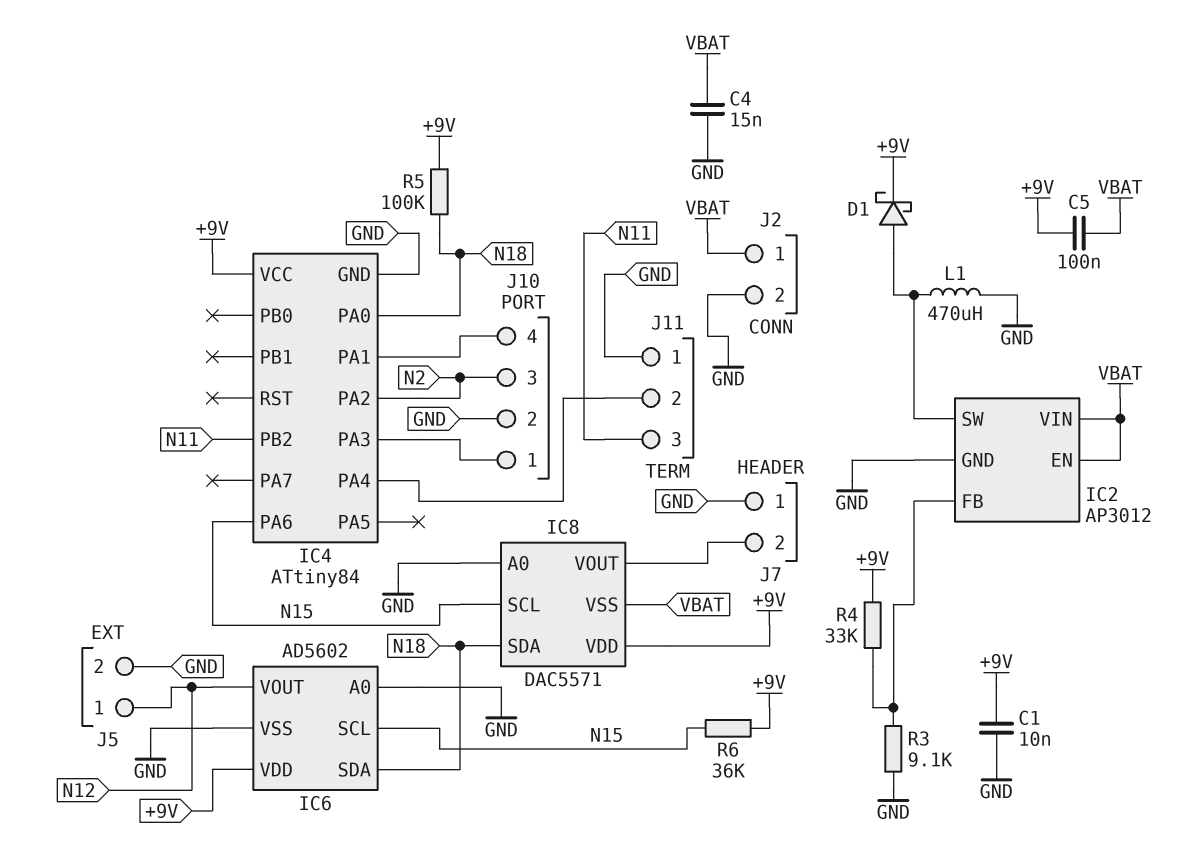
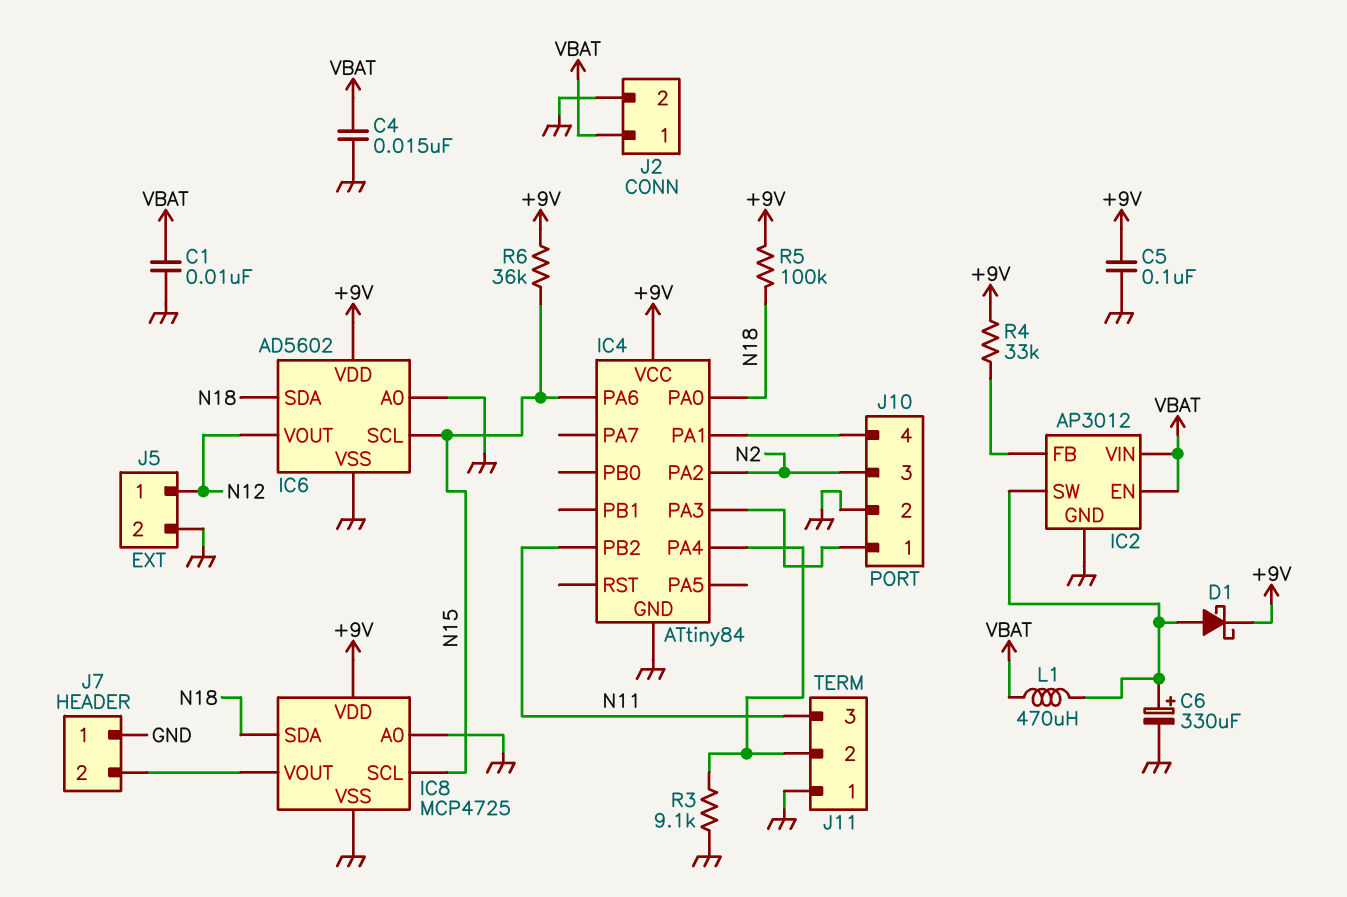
C1: 10nF (+9V, GND) -> 10nF (GND, VBAT)
C5: 100nF (+9V, VBAT) -> 100nF (+9V, GND)
C6: none -> 330uF (plus IC2/SW, minus GND)
IC8: DAC5571 -> MCP4725
IC8 pin VSS: VBAT -> GND
L1: 470uH (GND, IC2/SW) -> 470uH (IC2/SW, VBAT)
R3: 9.1k (GND, IC2/FB) -> 9.1k (GND, IC4/PA4)

